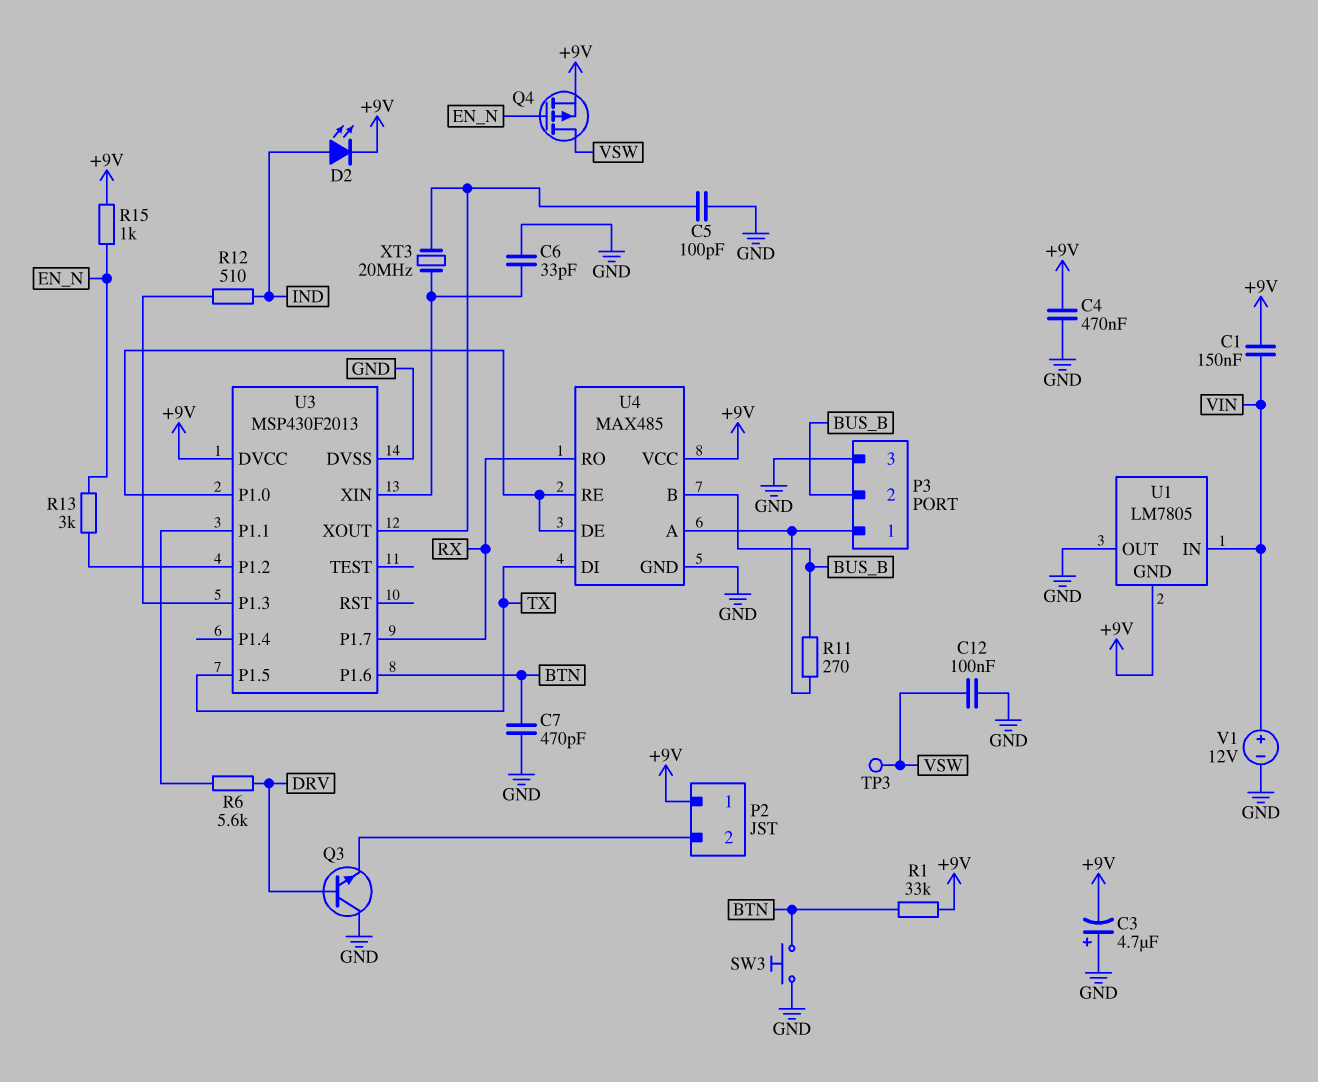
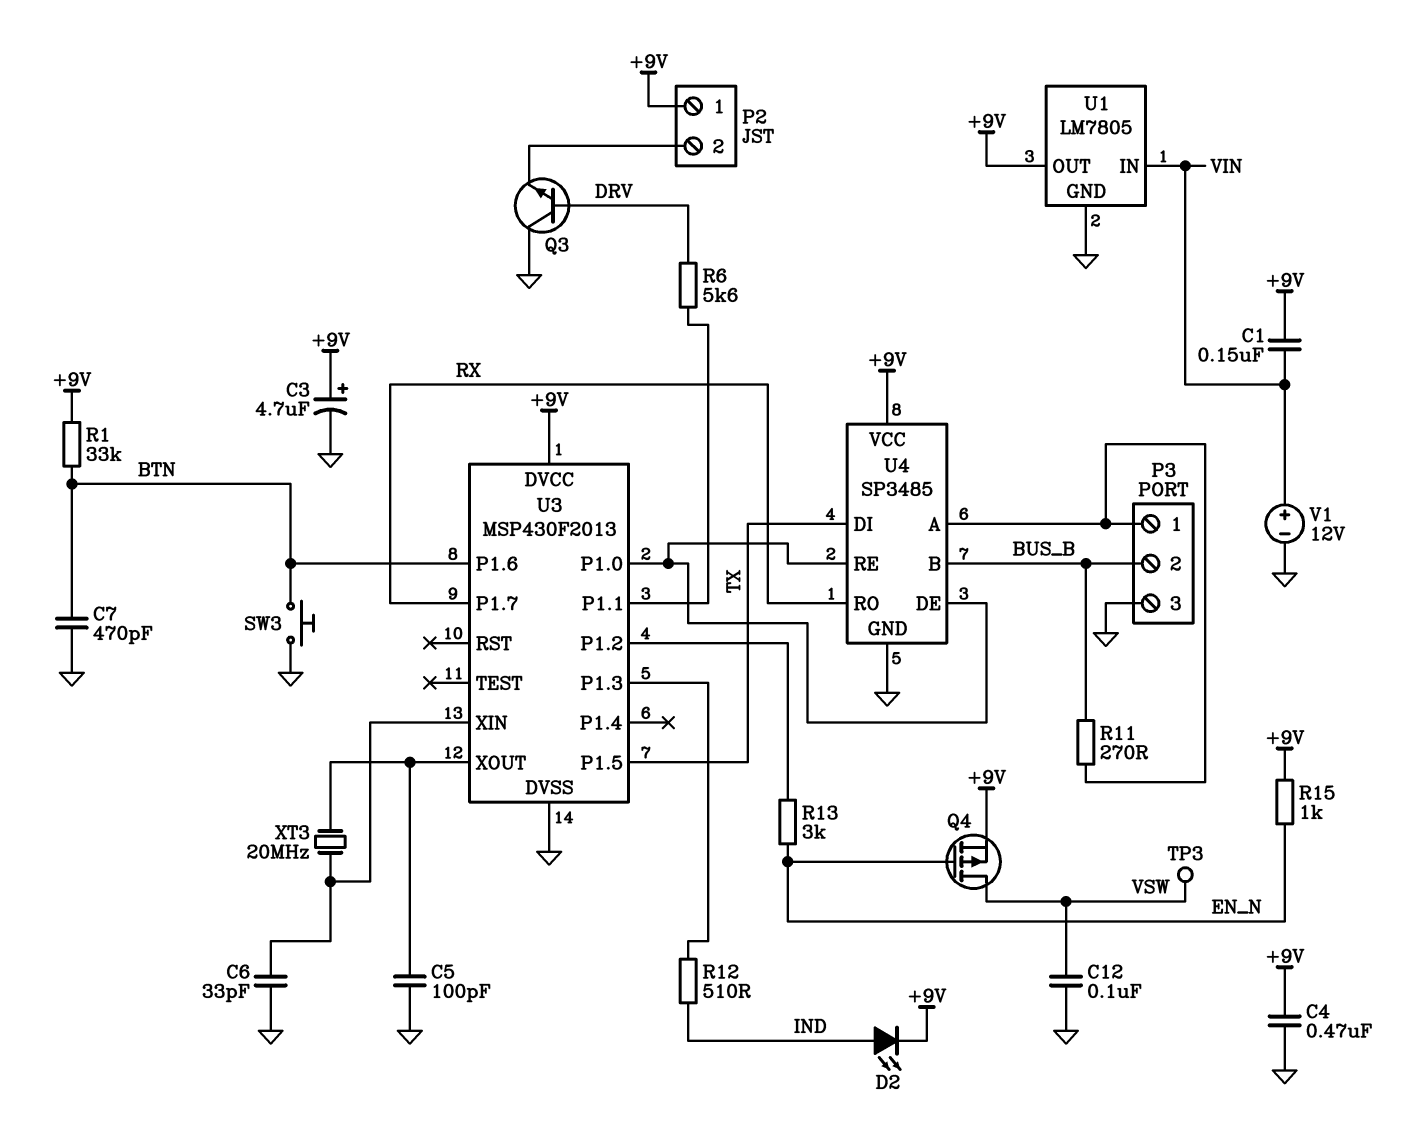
C3: 4.7uF (plus GND, minus +9V) -> 4.7uF (plus +9V, minus GND)
U1 pin GND: +9V -> GND
U1 pin OUT: GND -> +9V
U4: MAX485 -> SP3485

